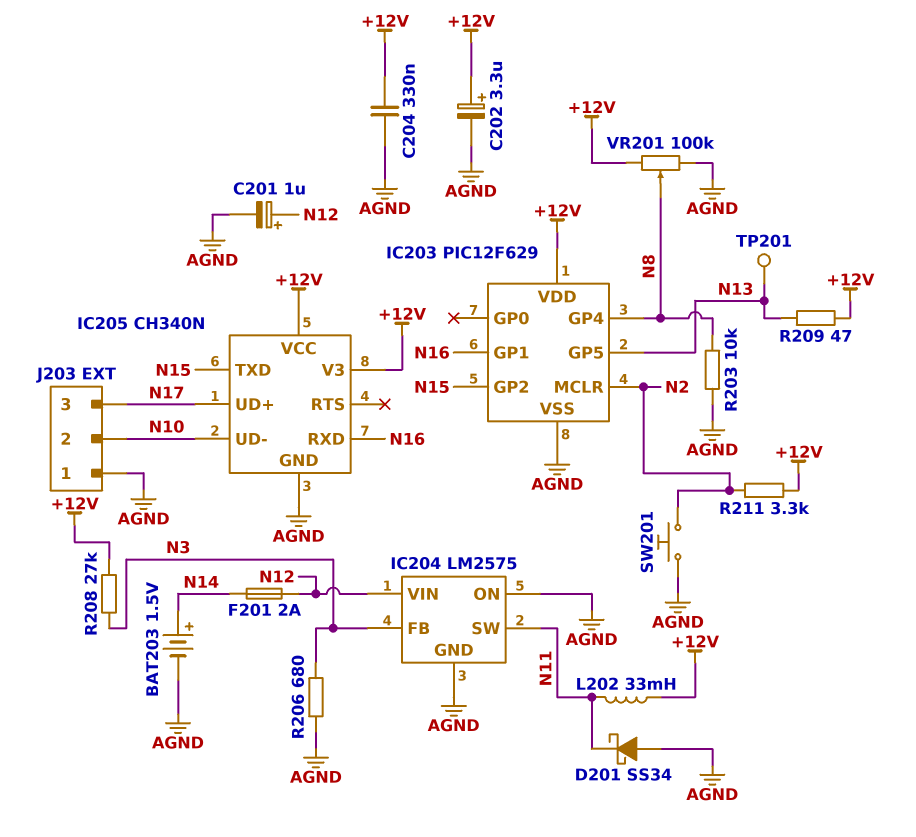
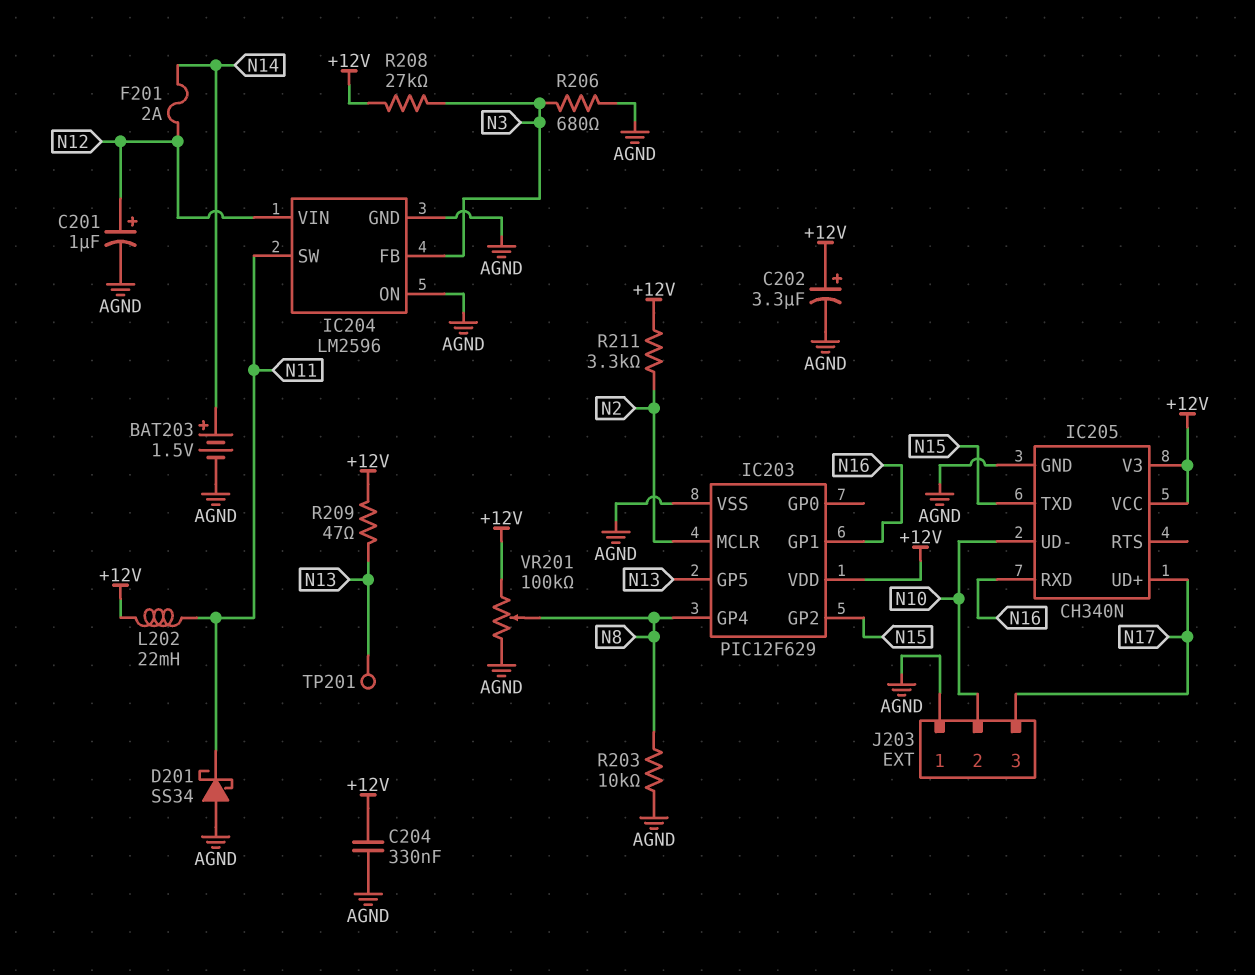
IC204: LM2575 -> LM2596
L202: 33mH (+12V, N11) -> 22mH (+12V, N11)
SW201: button (AGND, N2) -> none

